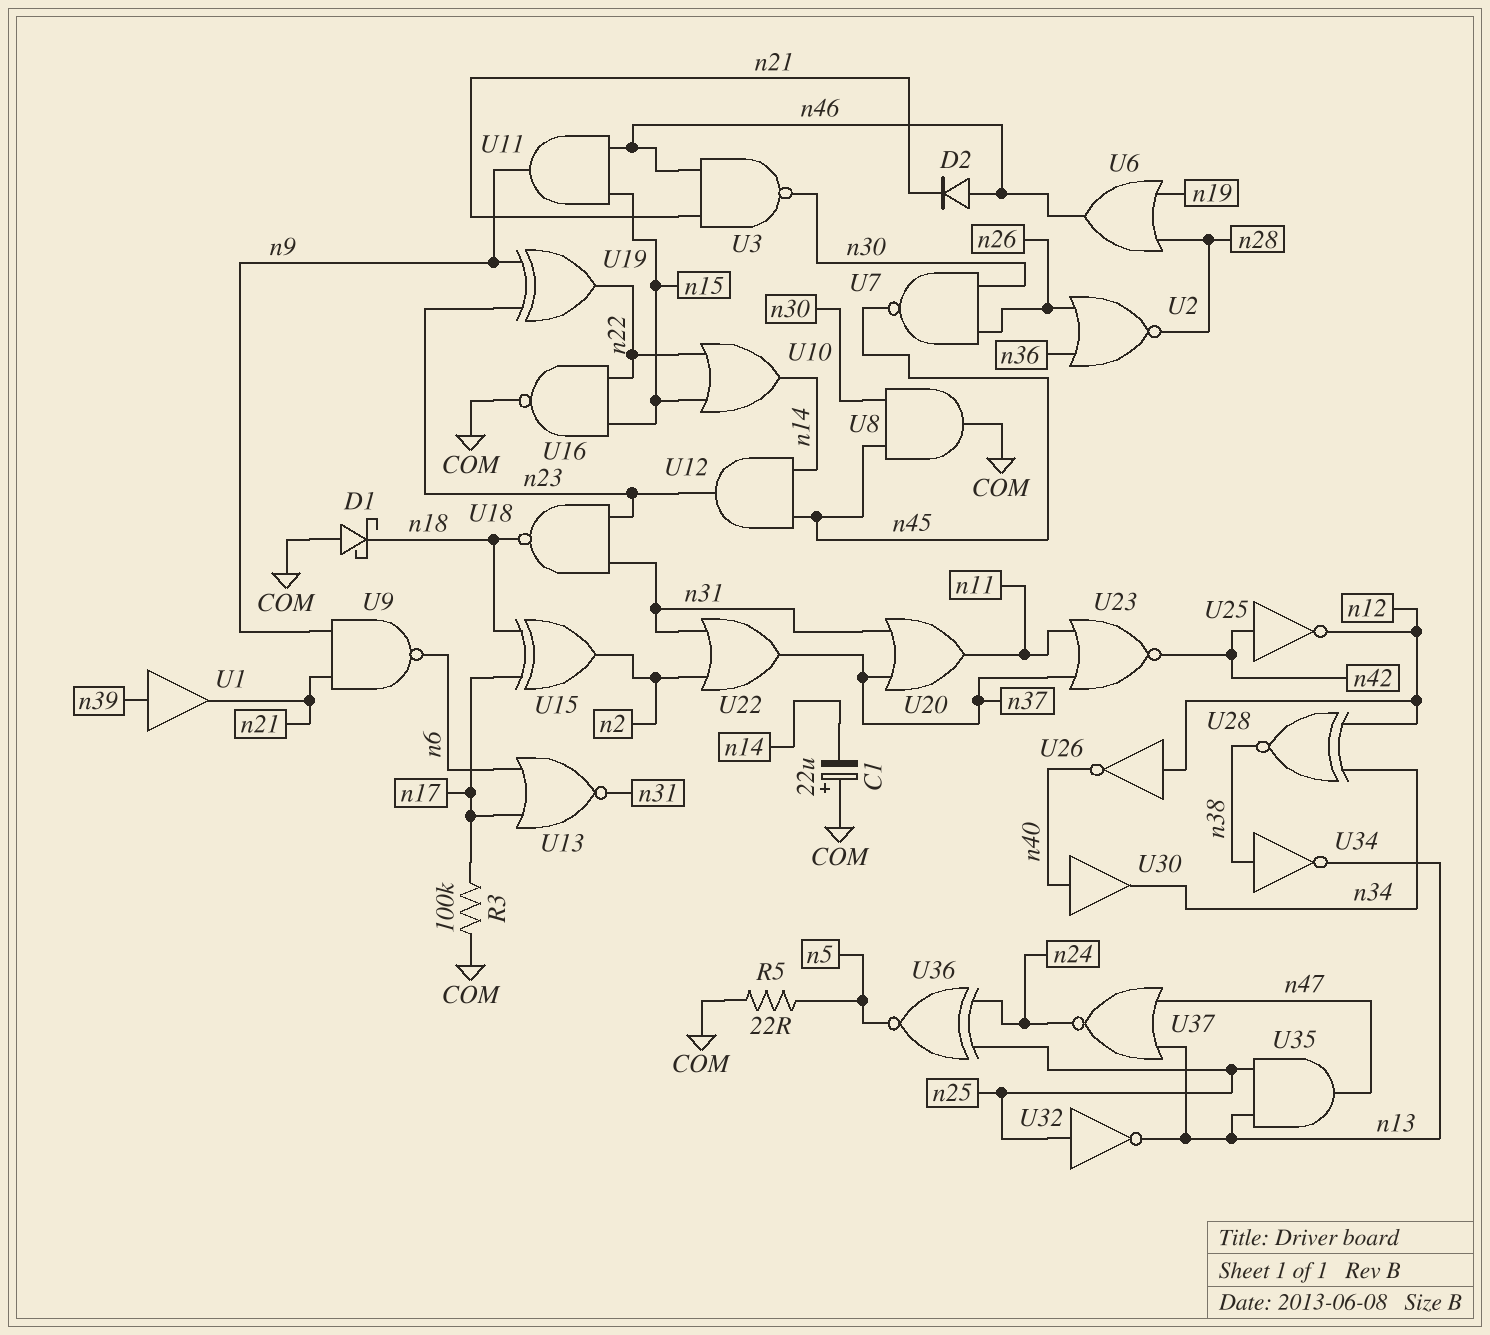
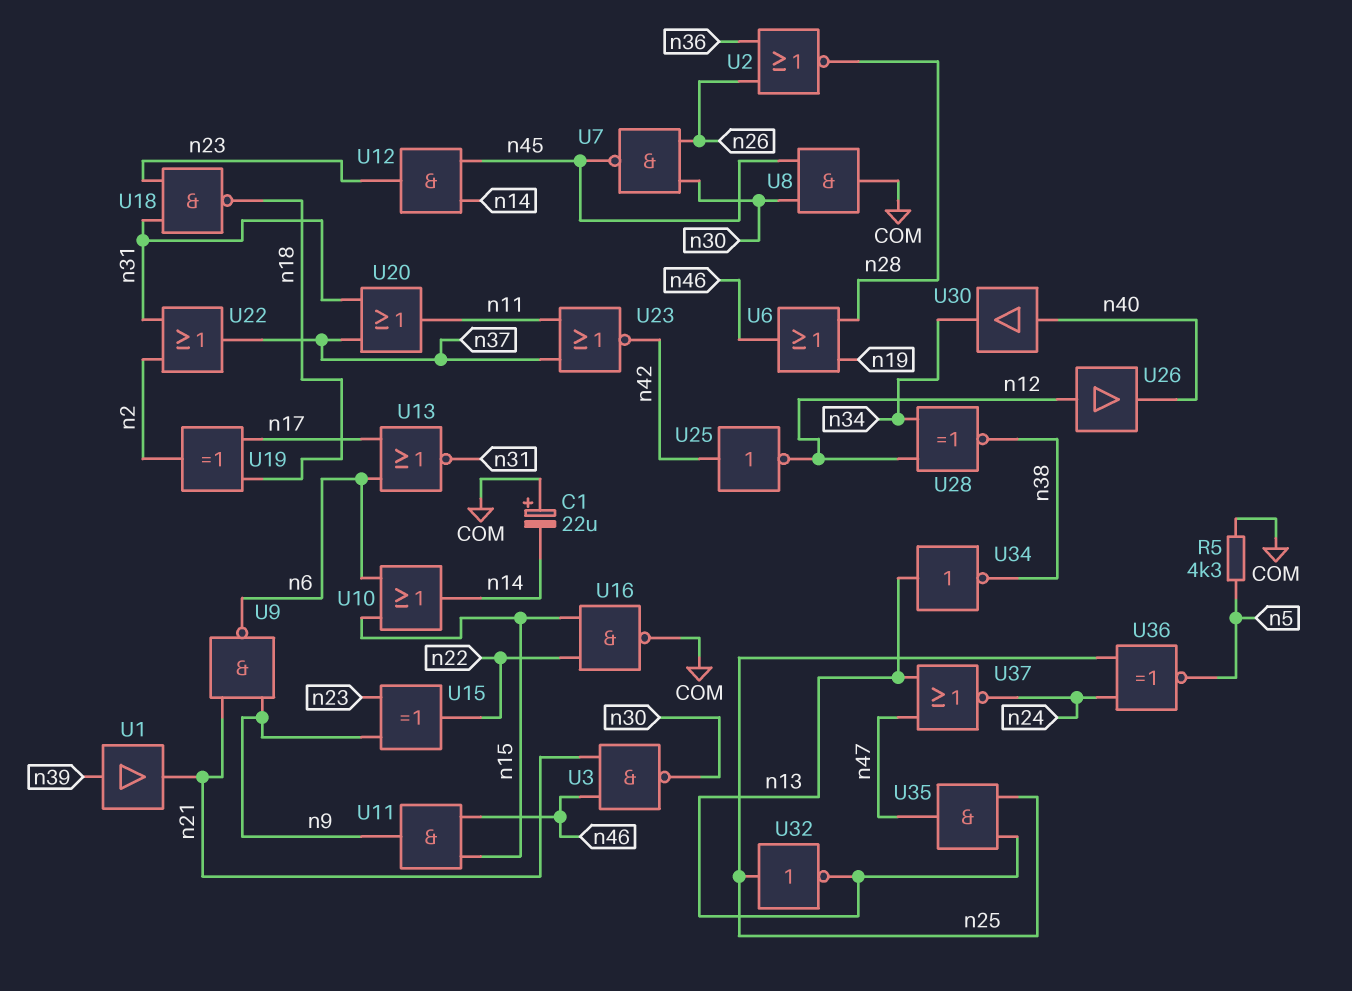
D1: schottky (A COM, K n18) -> none
D2: diode (A n46, K n21) -> none
R3: 100k (COM, n17) -> none
R5: 22 (COM, n5) -> 4.3k (COM, n5)
U10: OR (in n15, in n22, out n14) -> OR (in n6, in n15, out n14)
U15: XOR (in n17, in n18, out n2) -> XOR (in n9, in n23, out n22)
U19: XOR (in n9, in n23, out n22) -> XOR (in n17, in n18, out n2)
U26: NOT (in n12, out n40) -> buffer (in n12, out n40)
U34: NOT (in n38, out n13) -> NOT (in n13, out n38)

